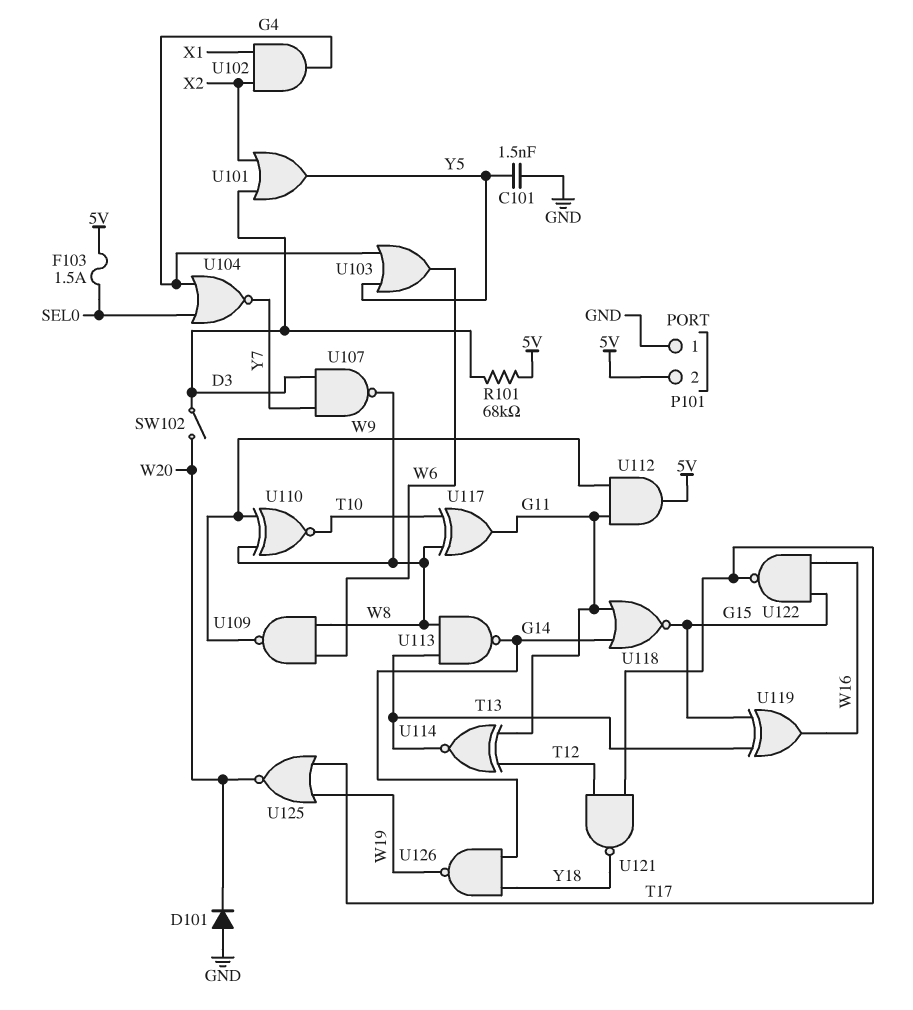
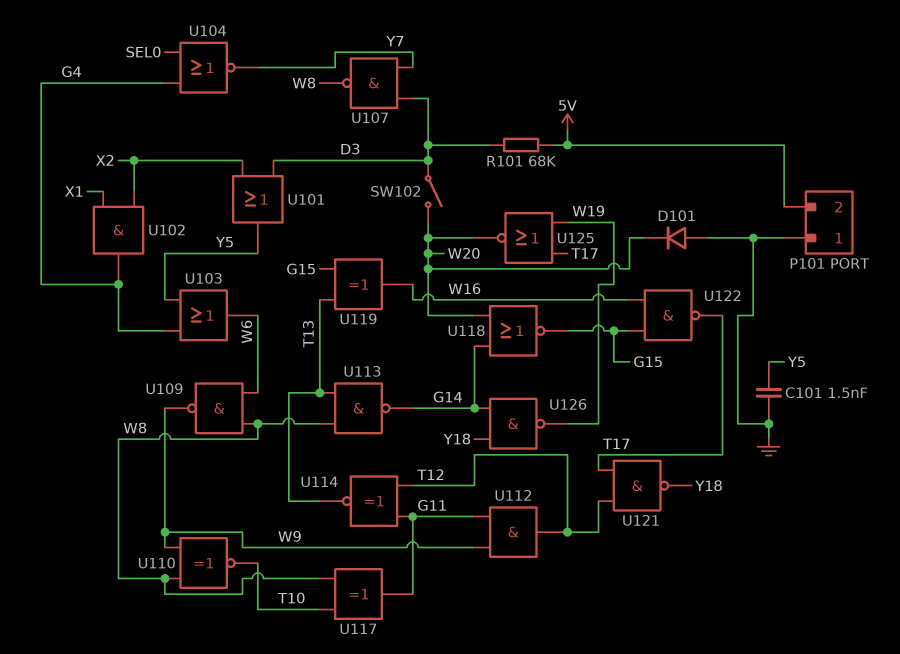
F103: 1.5A (5V, SEL0) -> none
U112: AND (in G11, in W9, out 5V) -> AND (in G11, in W9, out T12)
U118: NOR (in G11, in G14, out G15) -> NOR (in G14, in W20, out G15)

